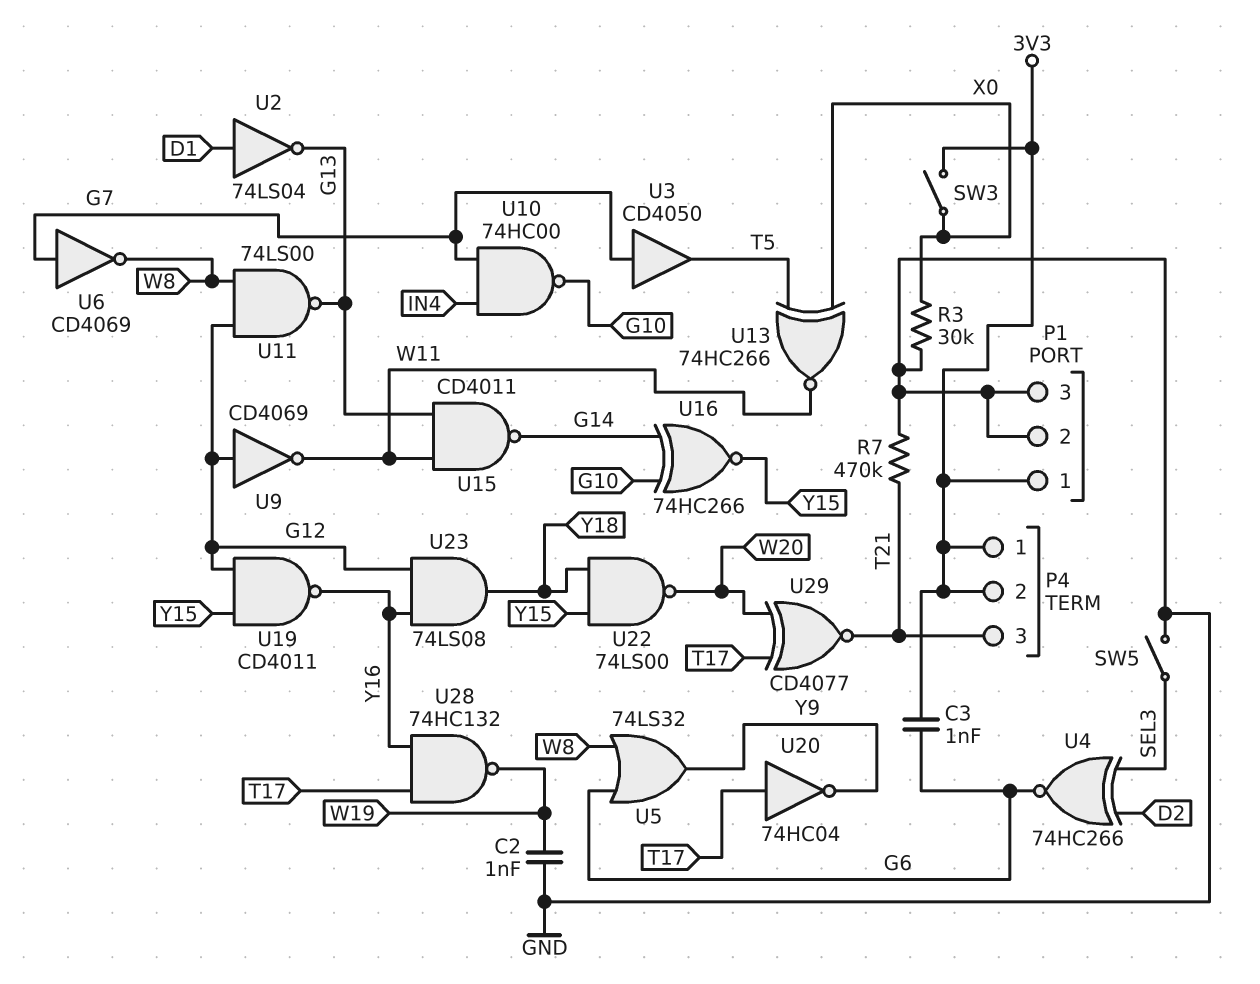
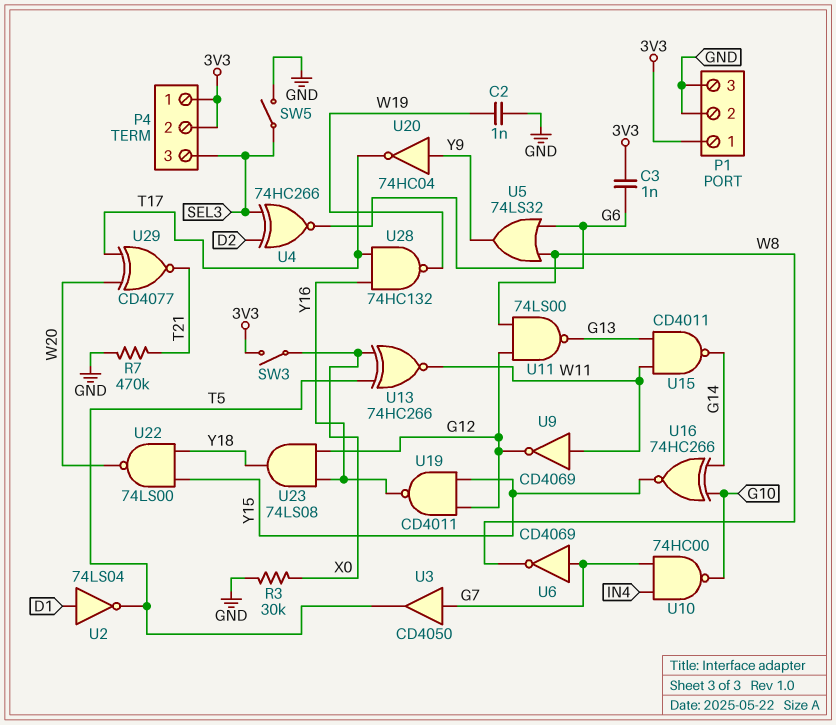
P4 pin 3: T21 -> SEL3
U2: NOT 74LS04 (in D1, out G13) -> NOT 74LS04 (in D1, out T5)
U9: NOT CD4069 (in G12, out W11) -> NOT CD4069 (in W11, out G12)
U20: NOT 74HC04 (in T17, out Y9) -> NOT 74HC04 (in Y9, out T17)

